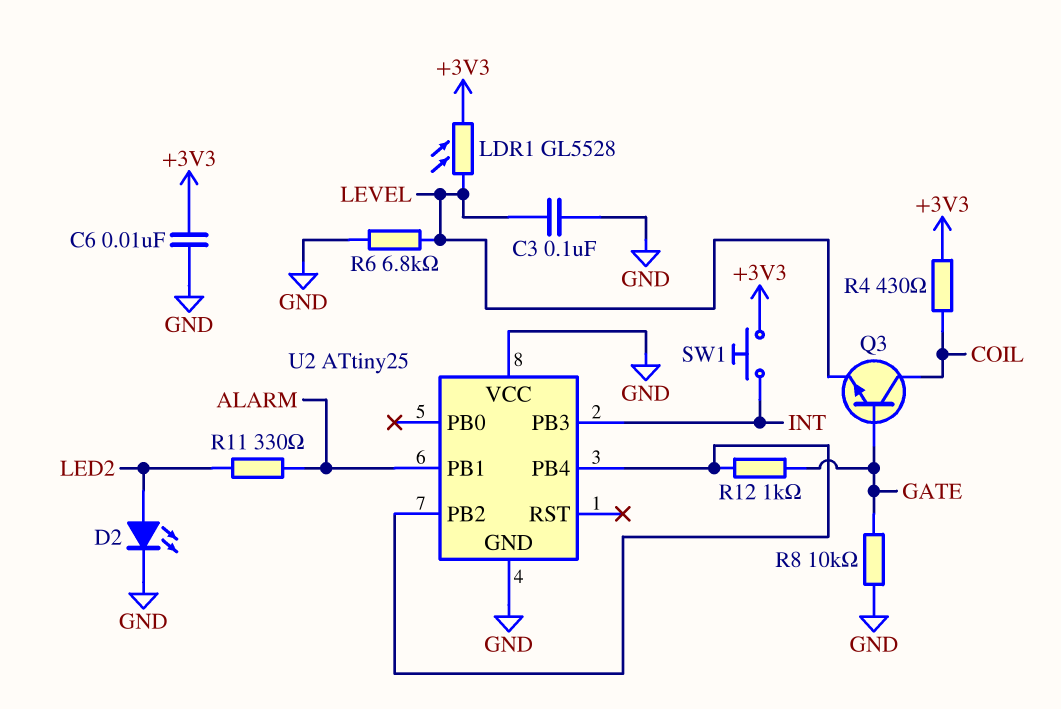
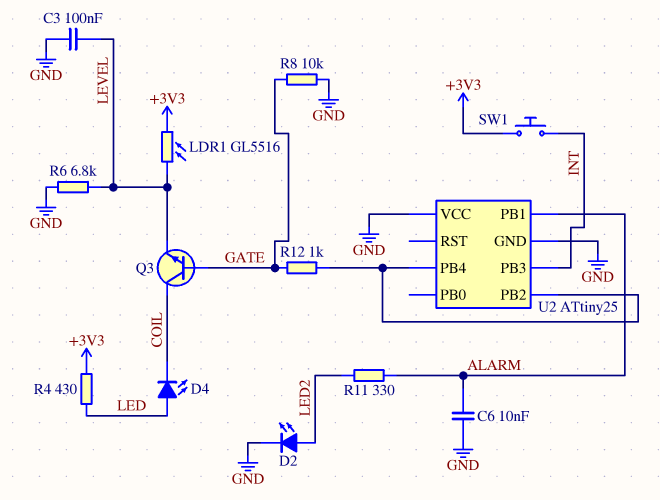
C6: 10nF (+3V3, GND) -> 10nF (ALARM, GND)
D4: none -> LED (A LED, K COIL)
LDR1: GL5528 (+3V3, LEVEL) -> GL5516 (+3V3, LEVEL)
R4: 430 (+3V3, COIL) -> 430 (+3V3, LED)

